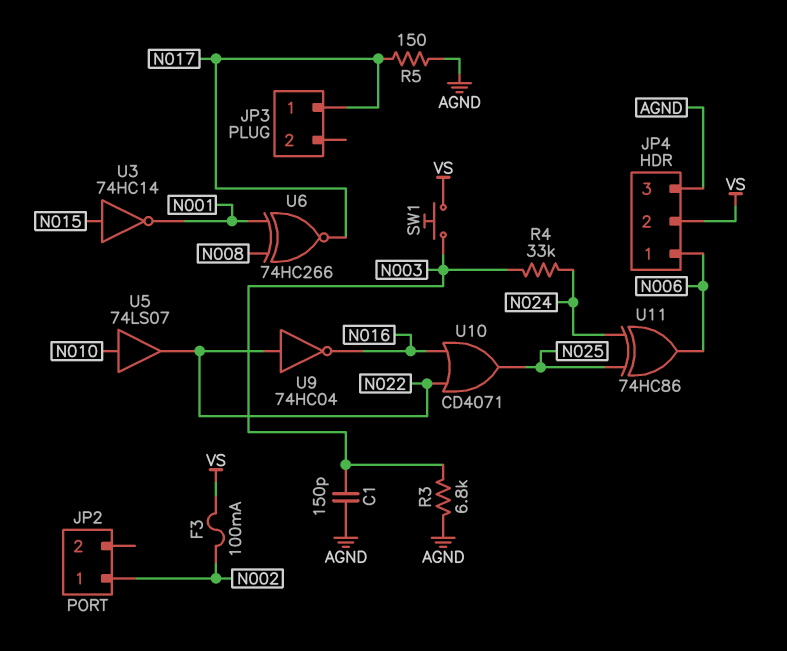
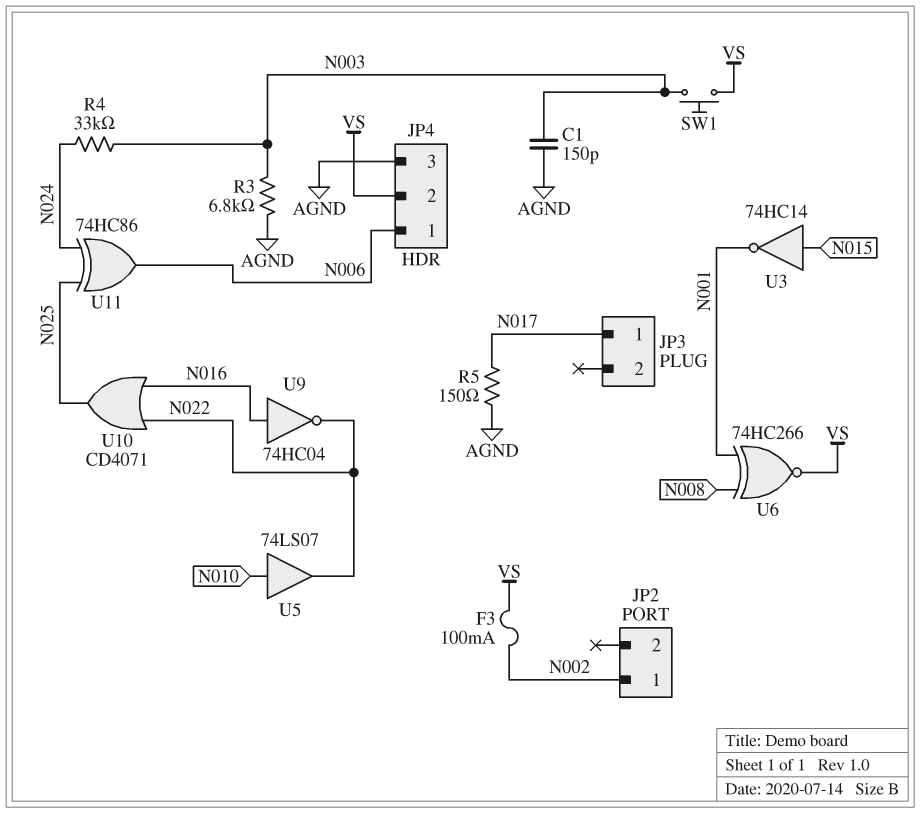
U6: XNOR 74HC266 (in N001, in N008, out N017) -> XNOR 74HC266 (in N001, in N008, out VS)
U9: NOT 74HC04 (in N022, out N016) -> NOT 74HC04 (in N016, out N022)

